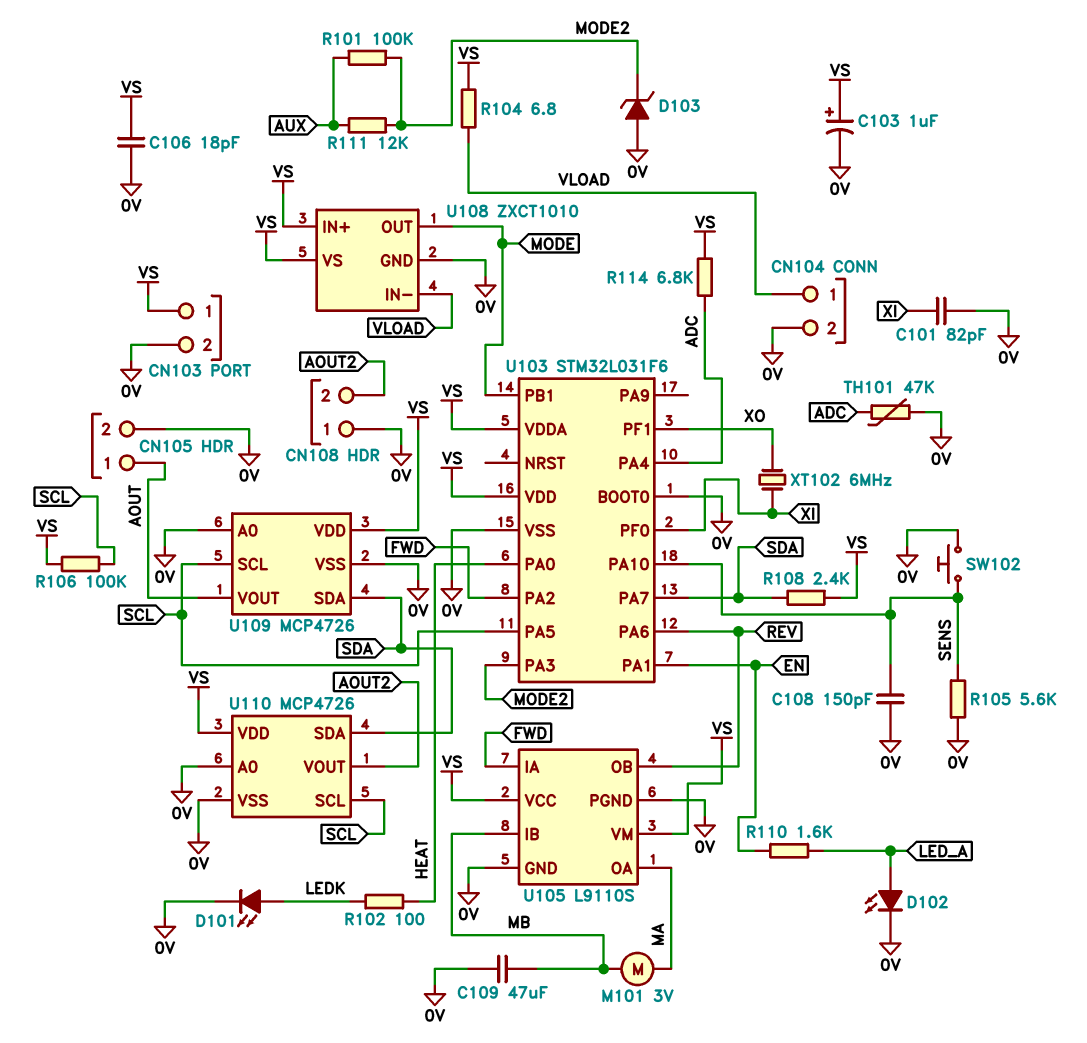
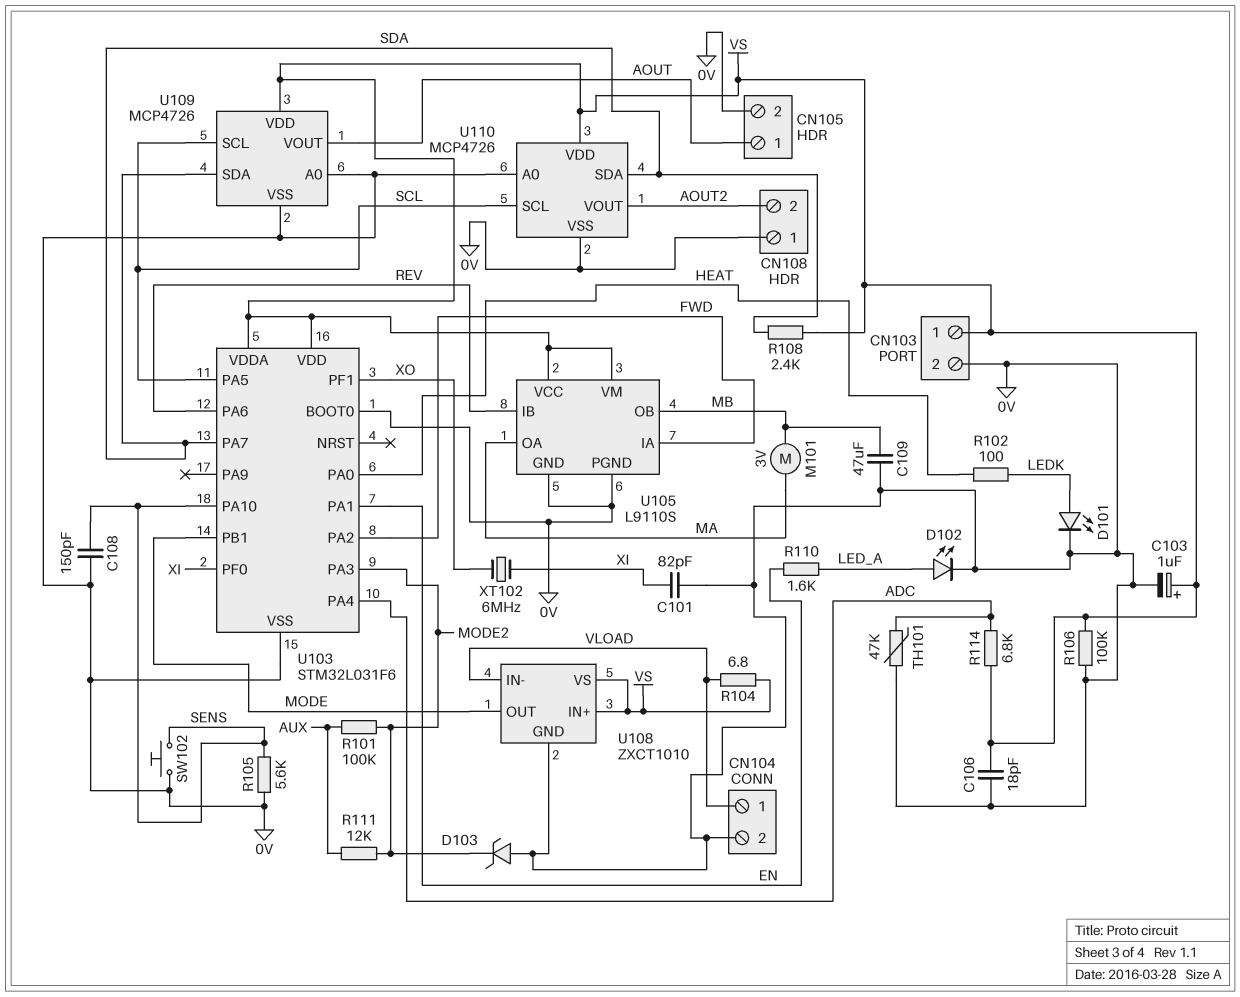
R106: 100k (SCL, VS) -> 100k (0V, VS)
U105 pin IB: MB -> REV
U105 pin OB: REV -> MB

